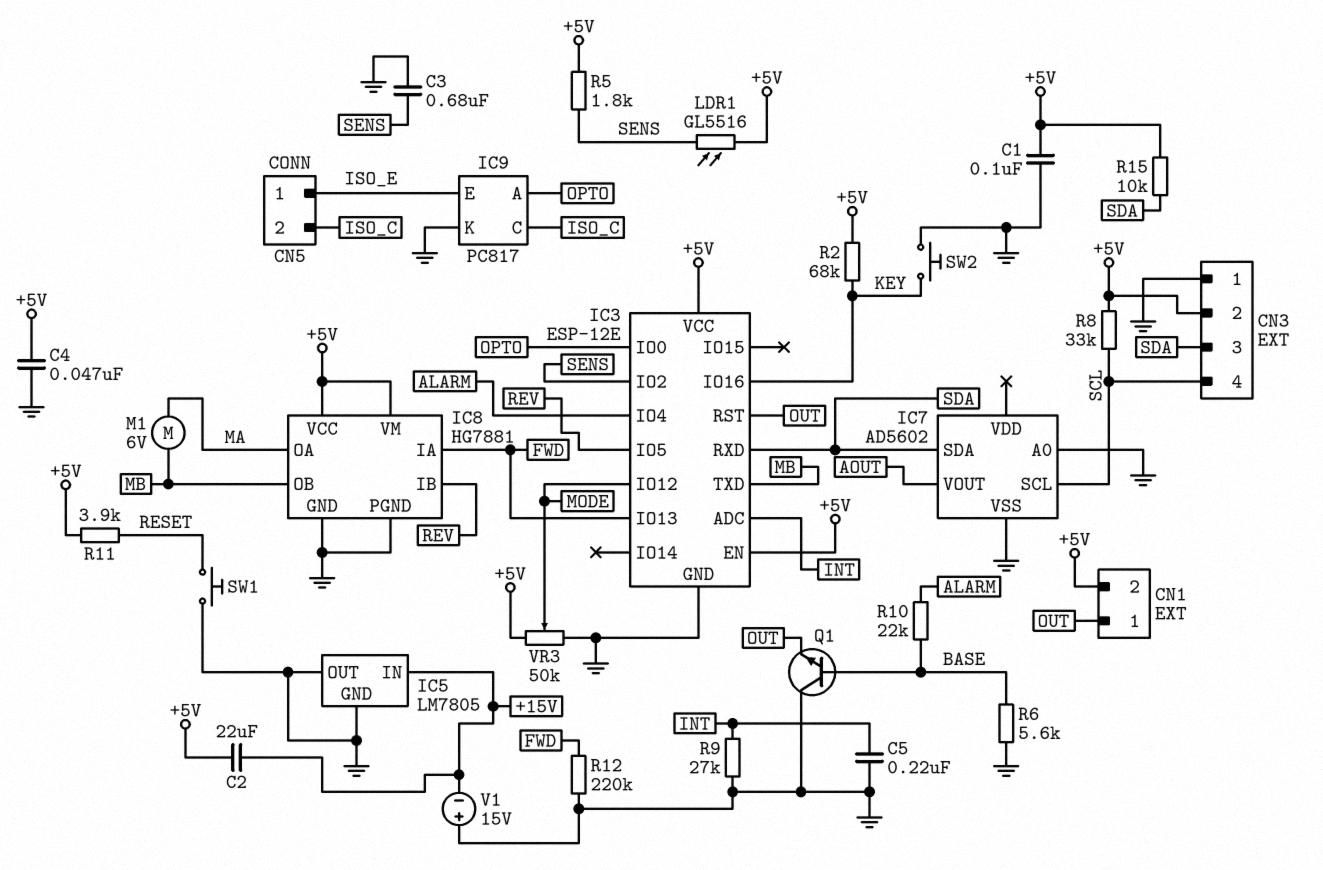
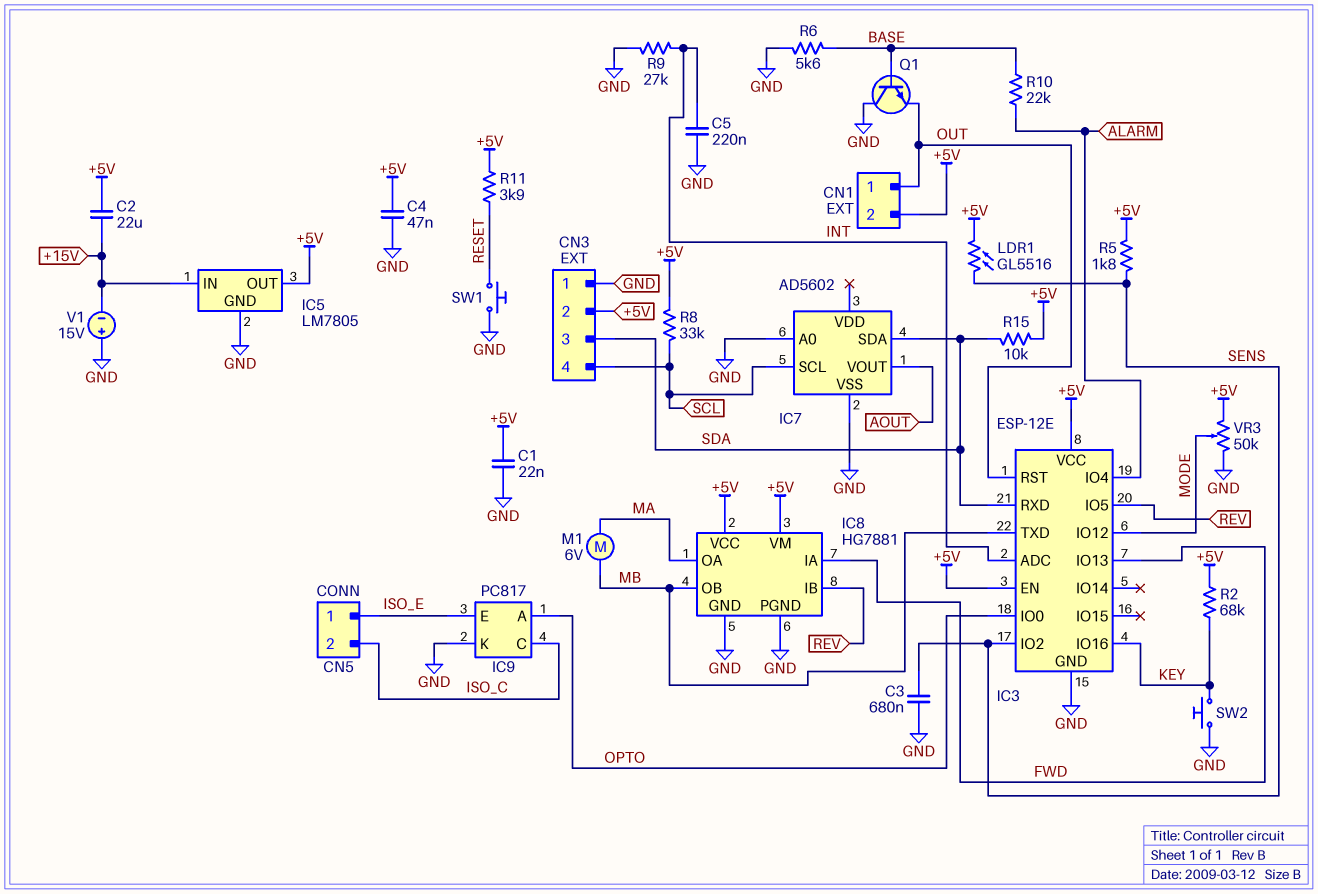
C1: 100nF (+5V, GND) -> 22nF (+5V, GND)
IC5 pin OUT: GND -> +5V
R12: 220k (FWD, GND) -> none

